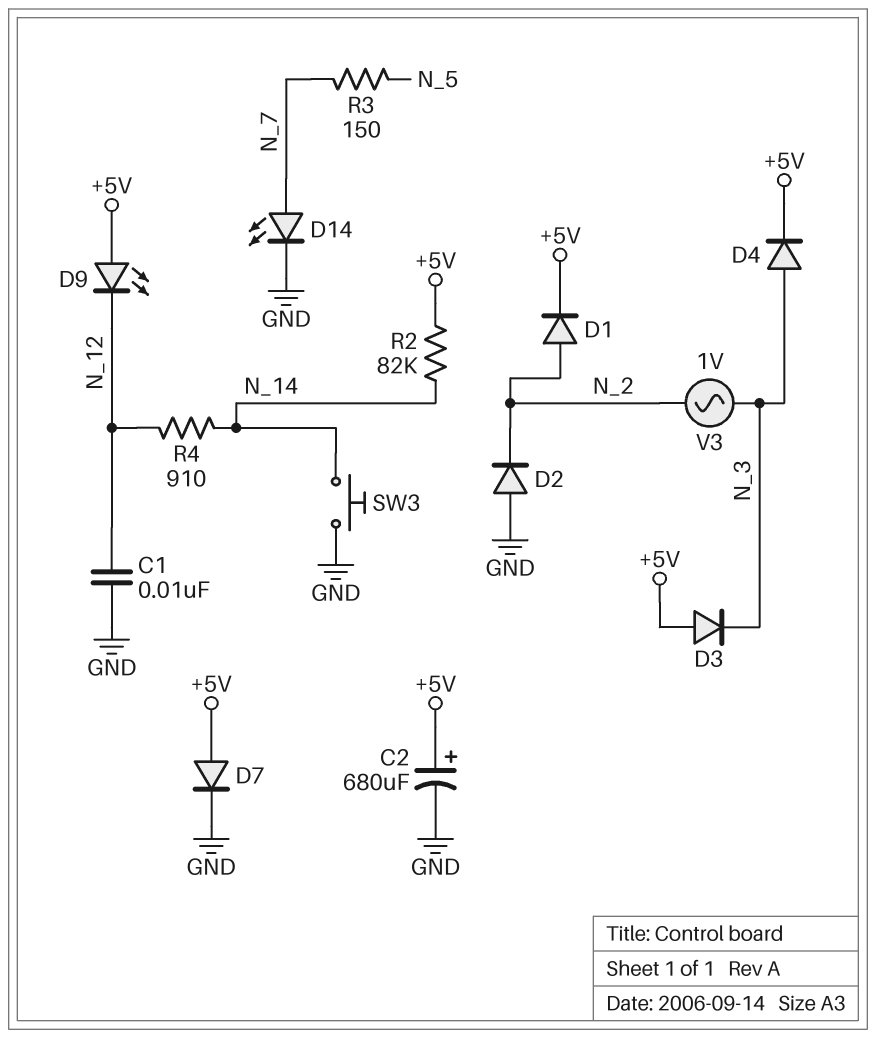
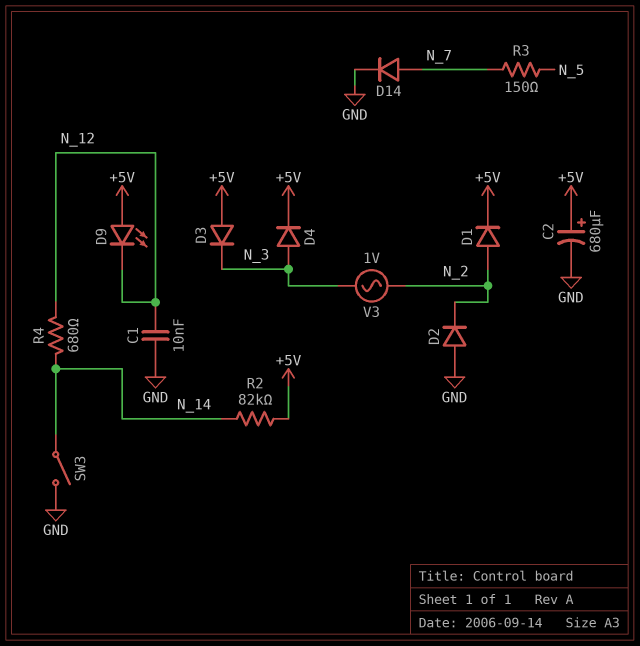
D7: diode (A +5V, K GND) -> none
D14: LED (A N_7, K GND) -> diode (A N_7, K GND)
R4: 910 (N_12, N_14) -> 680 (N_12, N_14)
SW3: button (GND, N_14) -> switch (GND, N_14)

